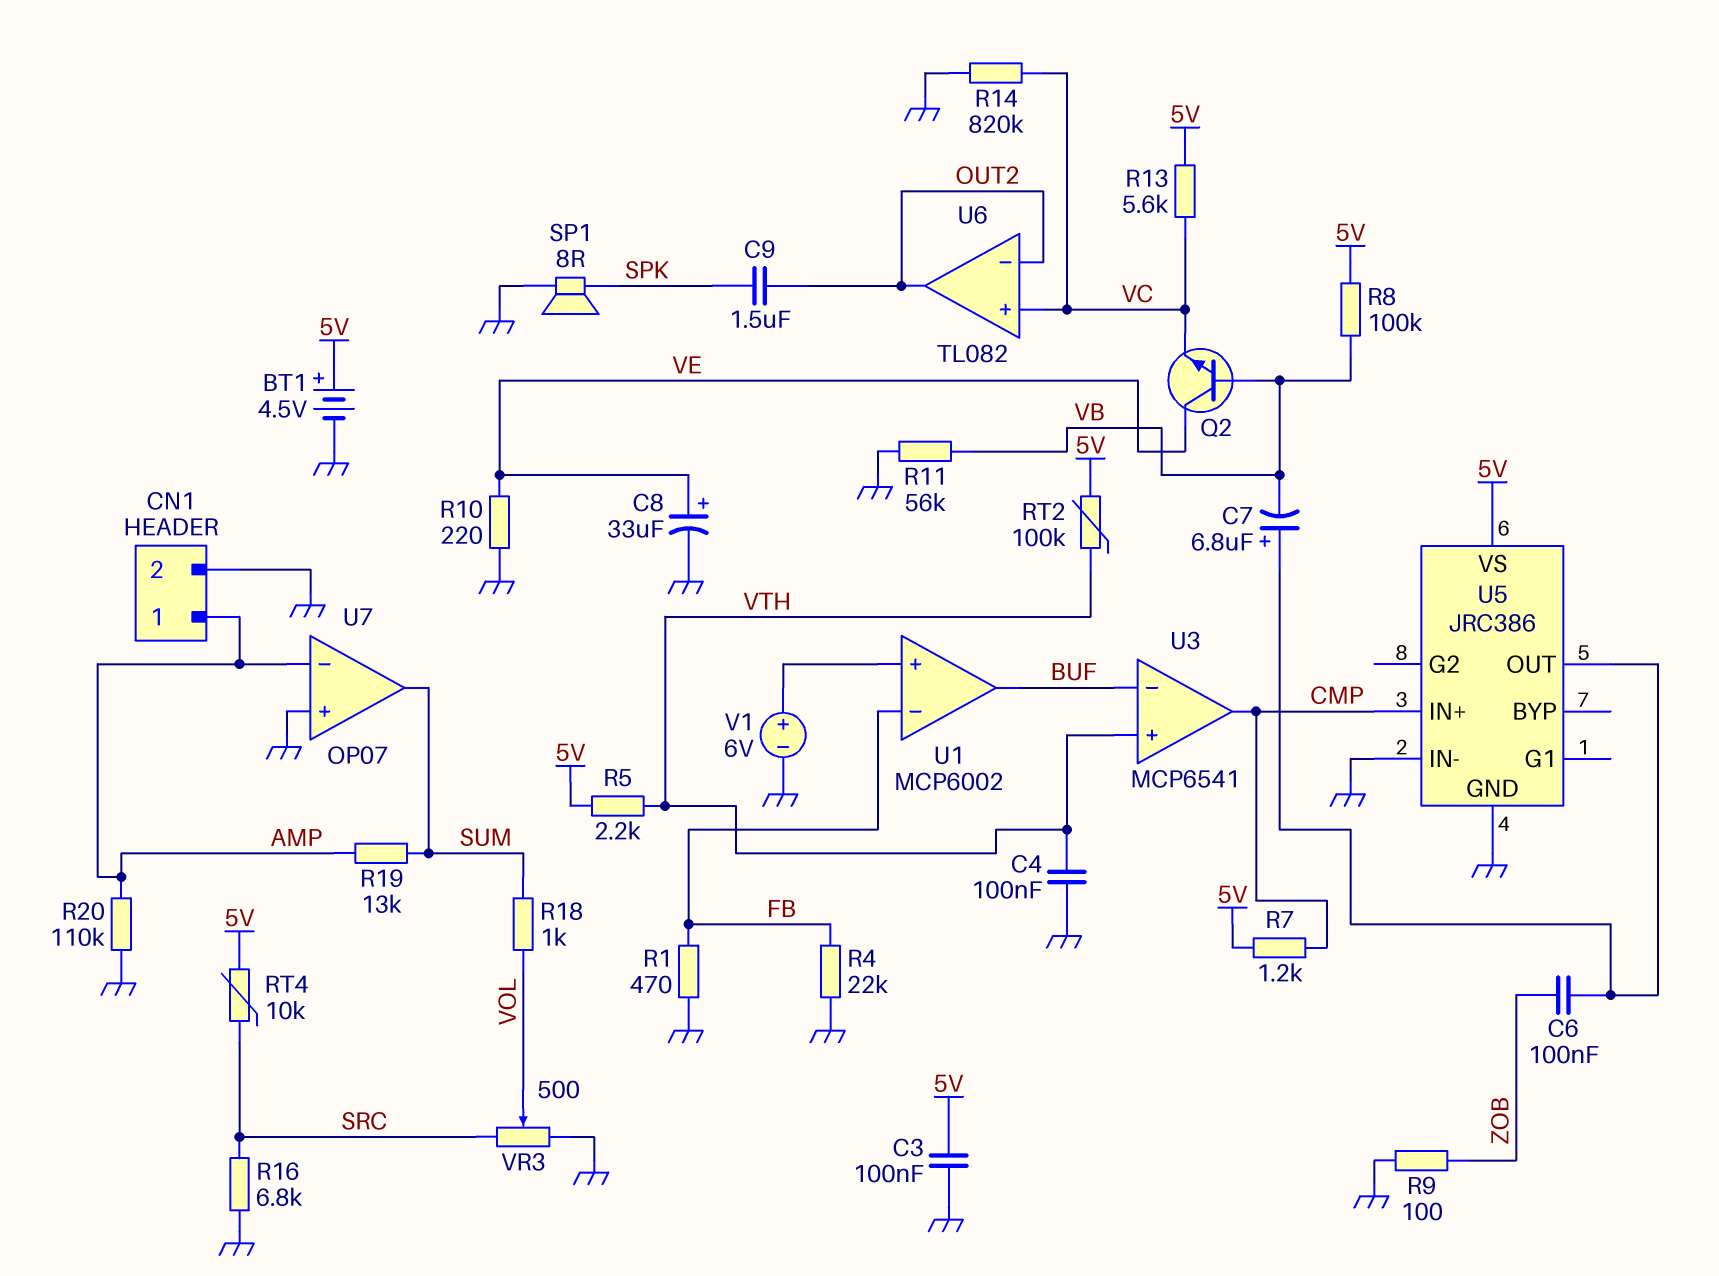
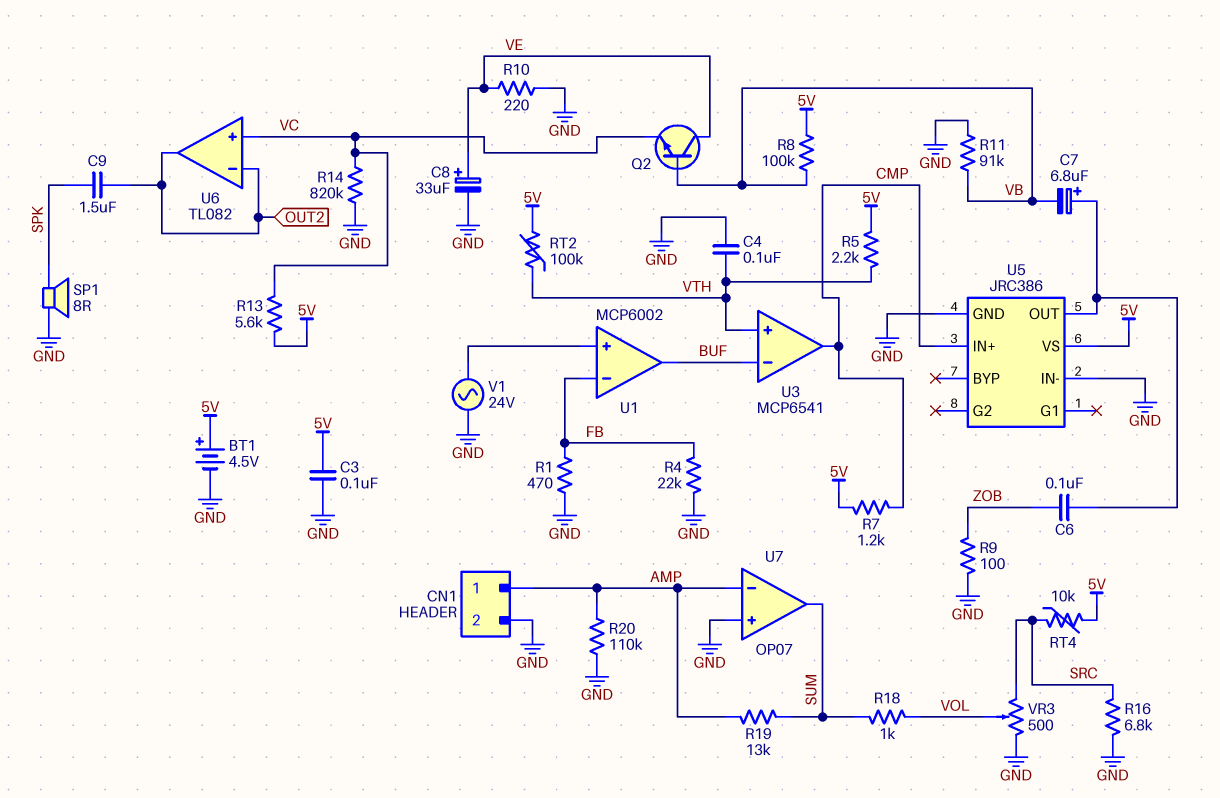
R11: 56k (GND, VB) -> 91k (GND, VB)
V1: 6V (plus U1/in+, minus GND) -> AC 24V (GND, U1/in+)

